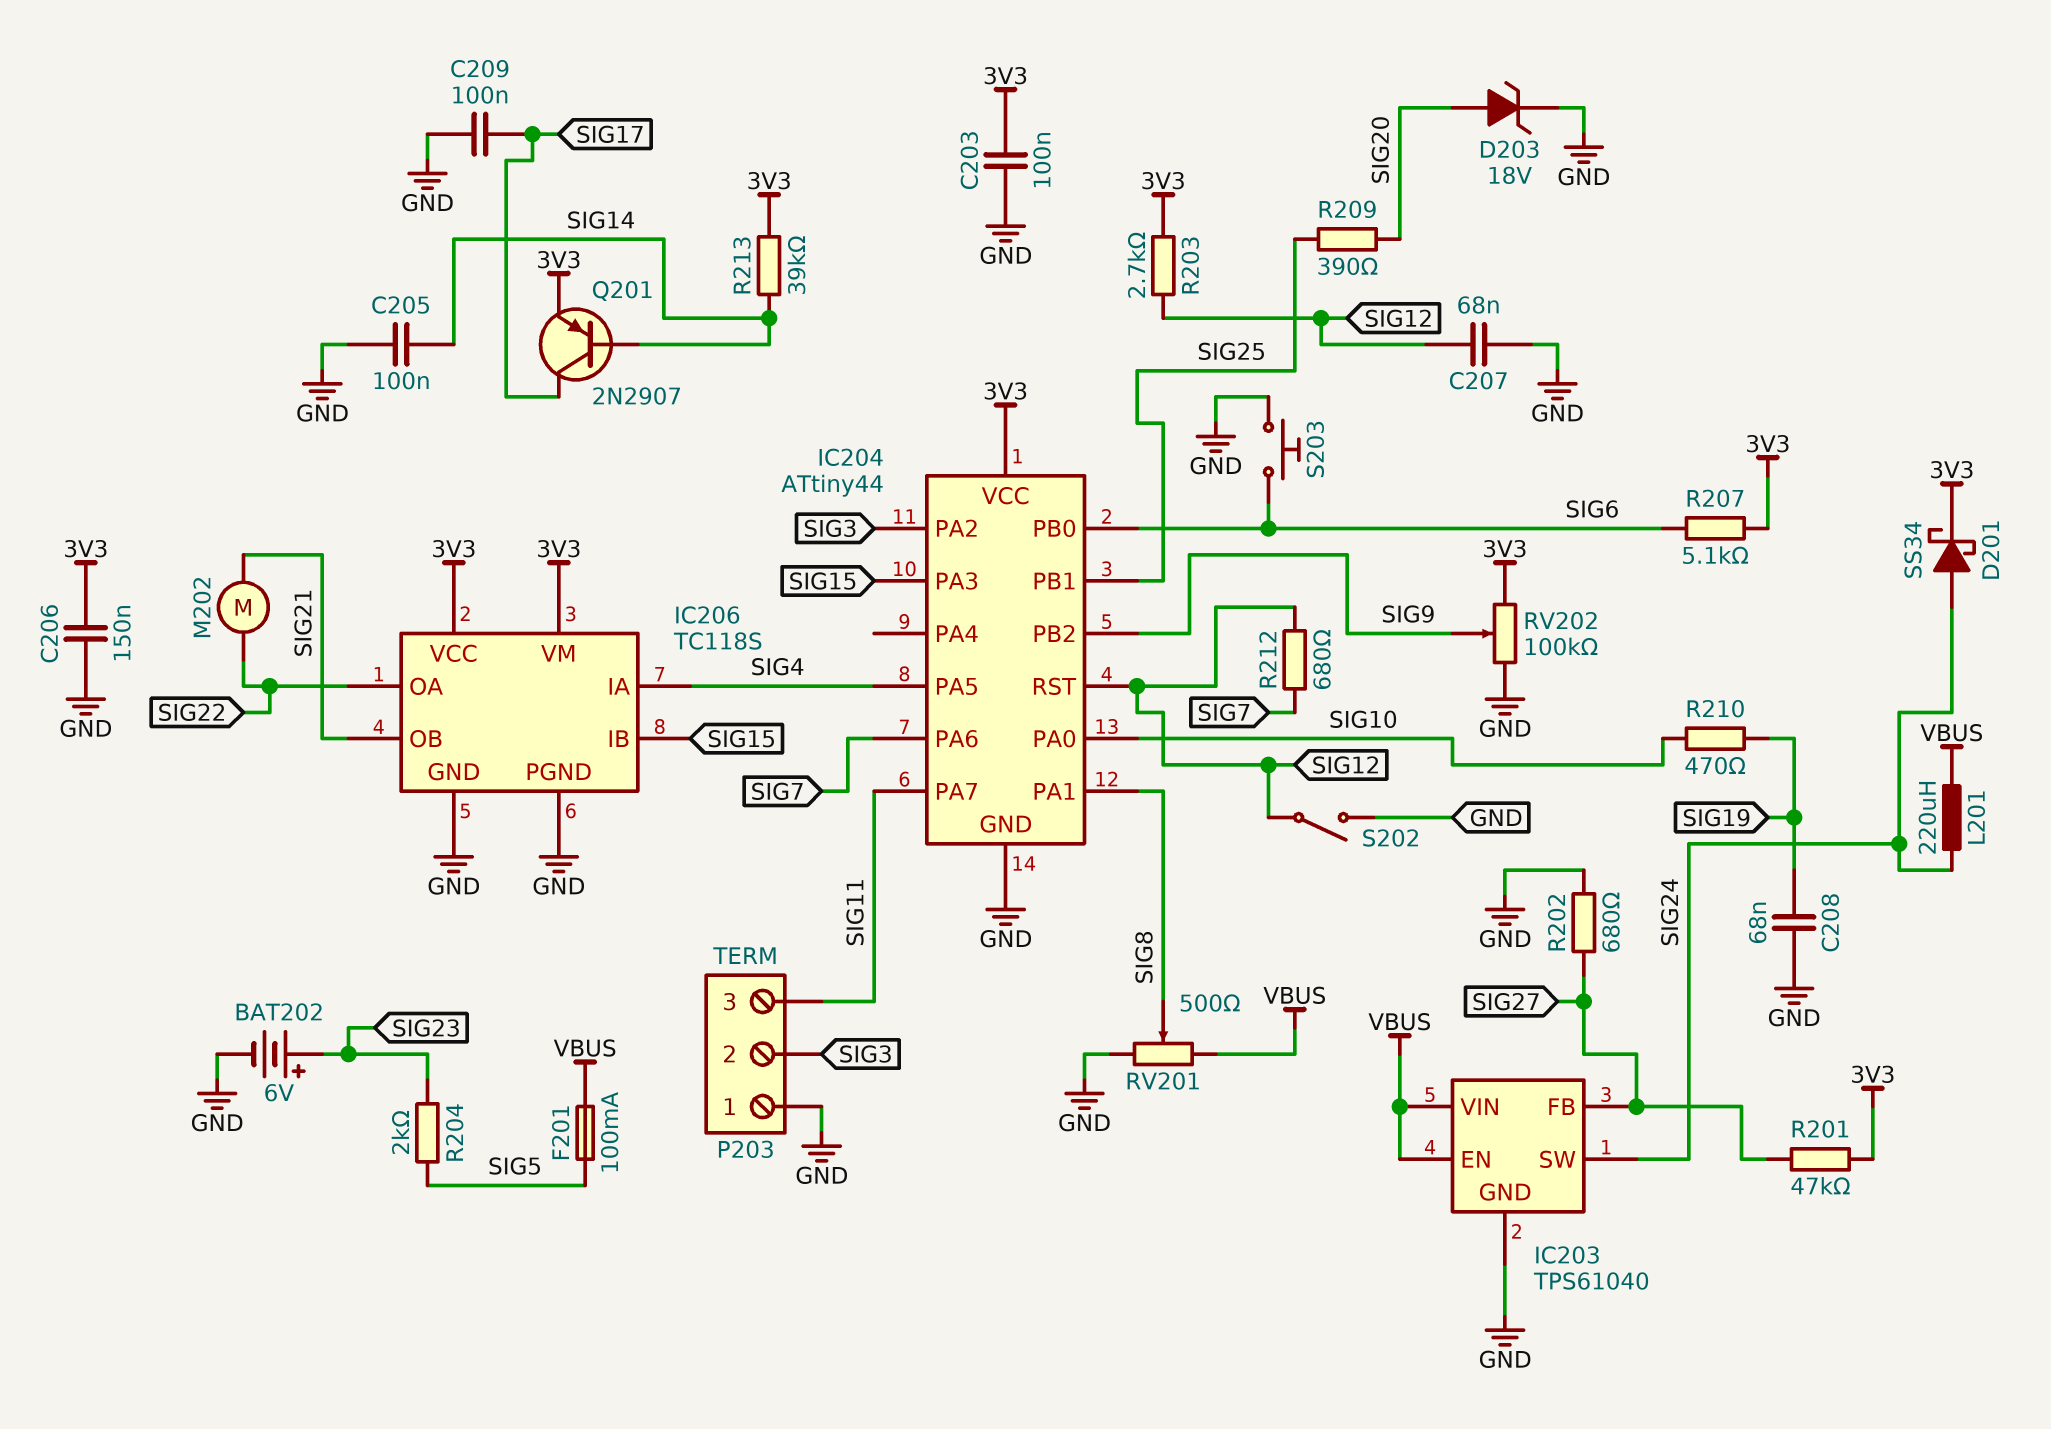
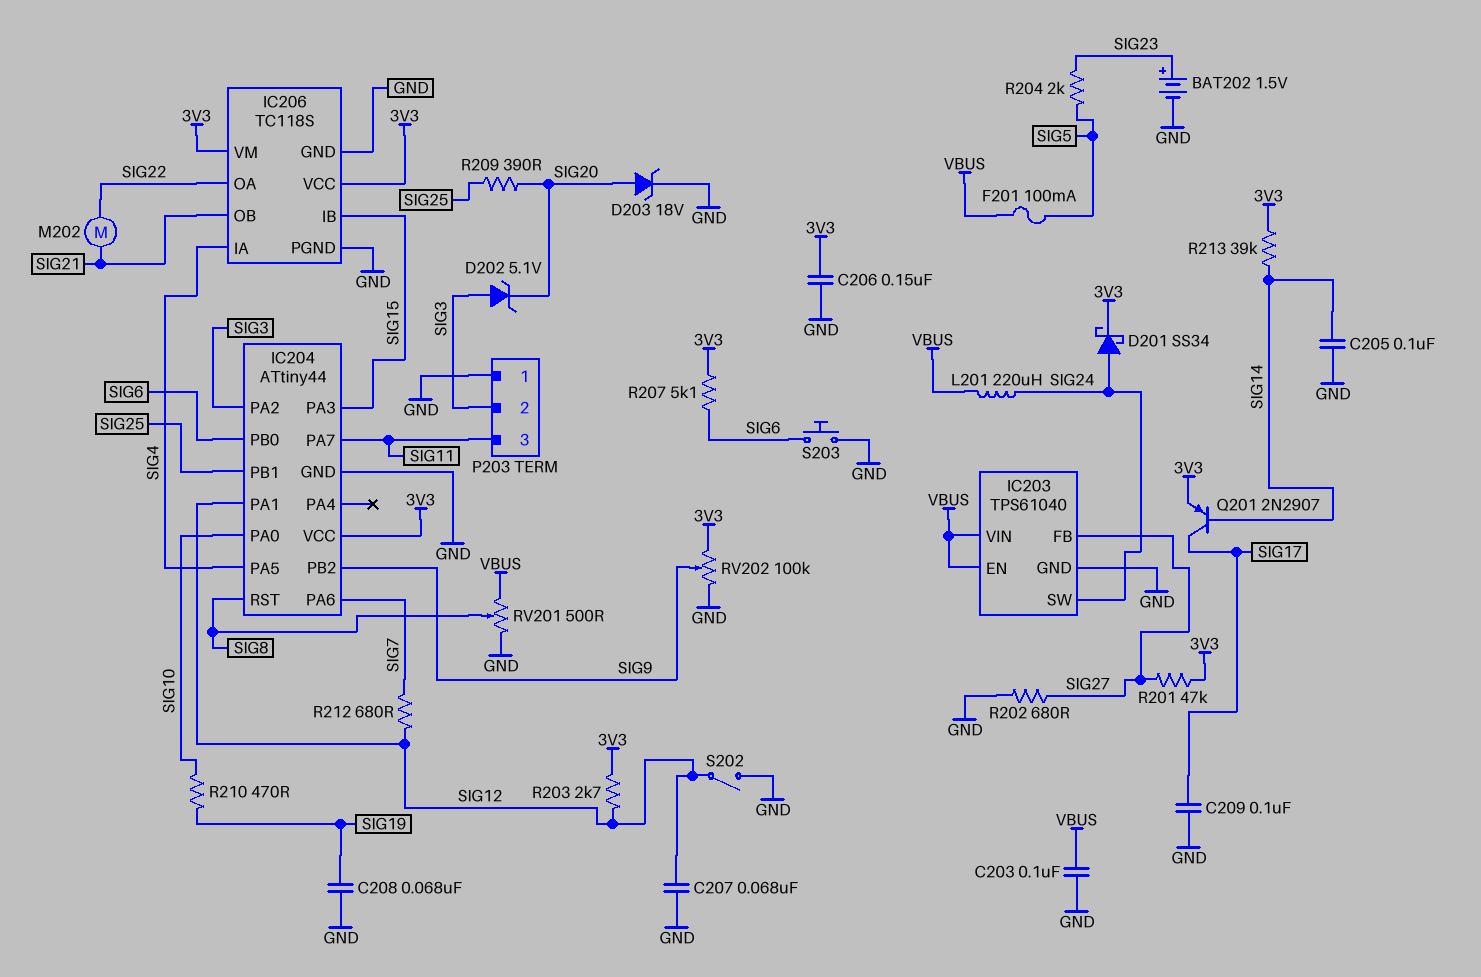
BAT202: 6V (plus SIG23, minus GND) -> 1.5V (plus SIG23, minus GND)
C203: 100nF (3V3, GND) -> 100nF (GND, VBUS)
D202: none -> zener 5.1V (A SIG3, K SIG20)
IC204 pin PA1: SIG8 -> SIG12
IC204 pin RST: SIG12 -> SIG8

